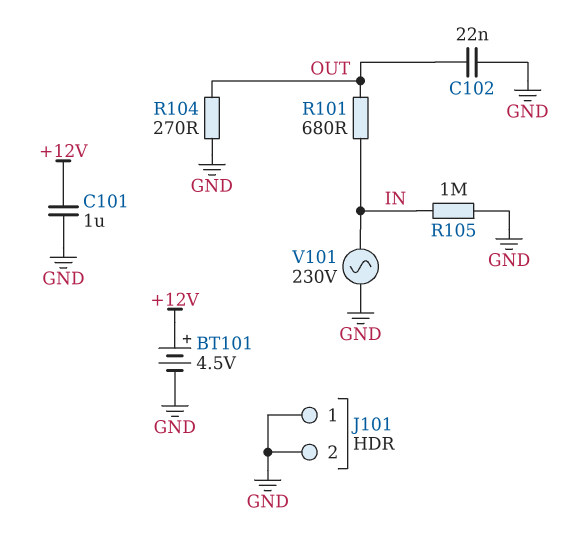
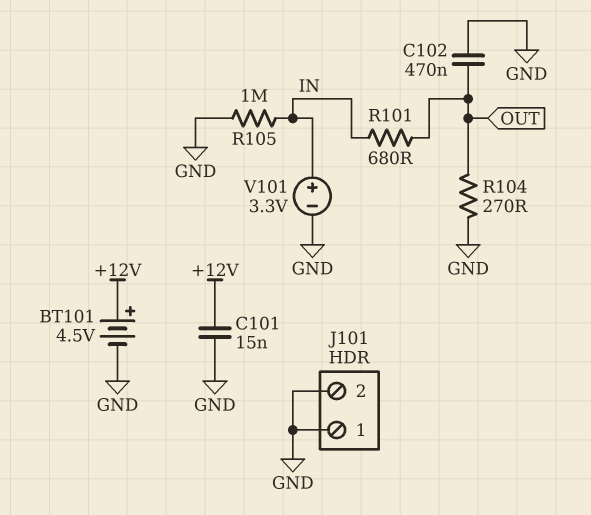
C101: 1uF (+12V, GND) -> 15nF (+12V, GND)
C102: 22nF (GND, OUT) -> 470nF (GND, OUT)
V101: AC 230V (GND, IN) -> 3.3V (plus IN, minus GND)

